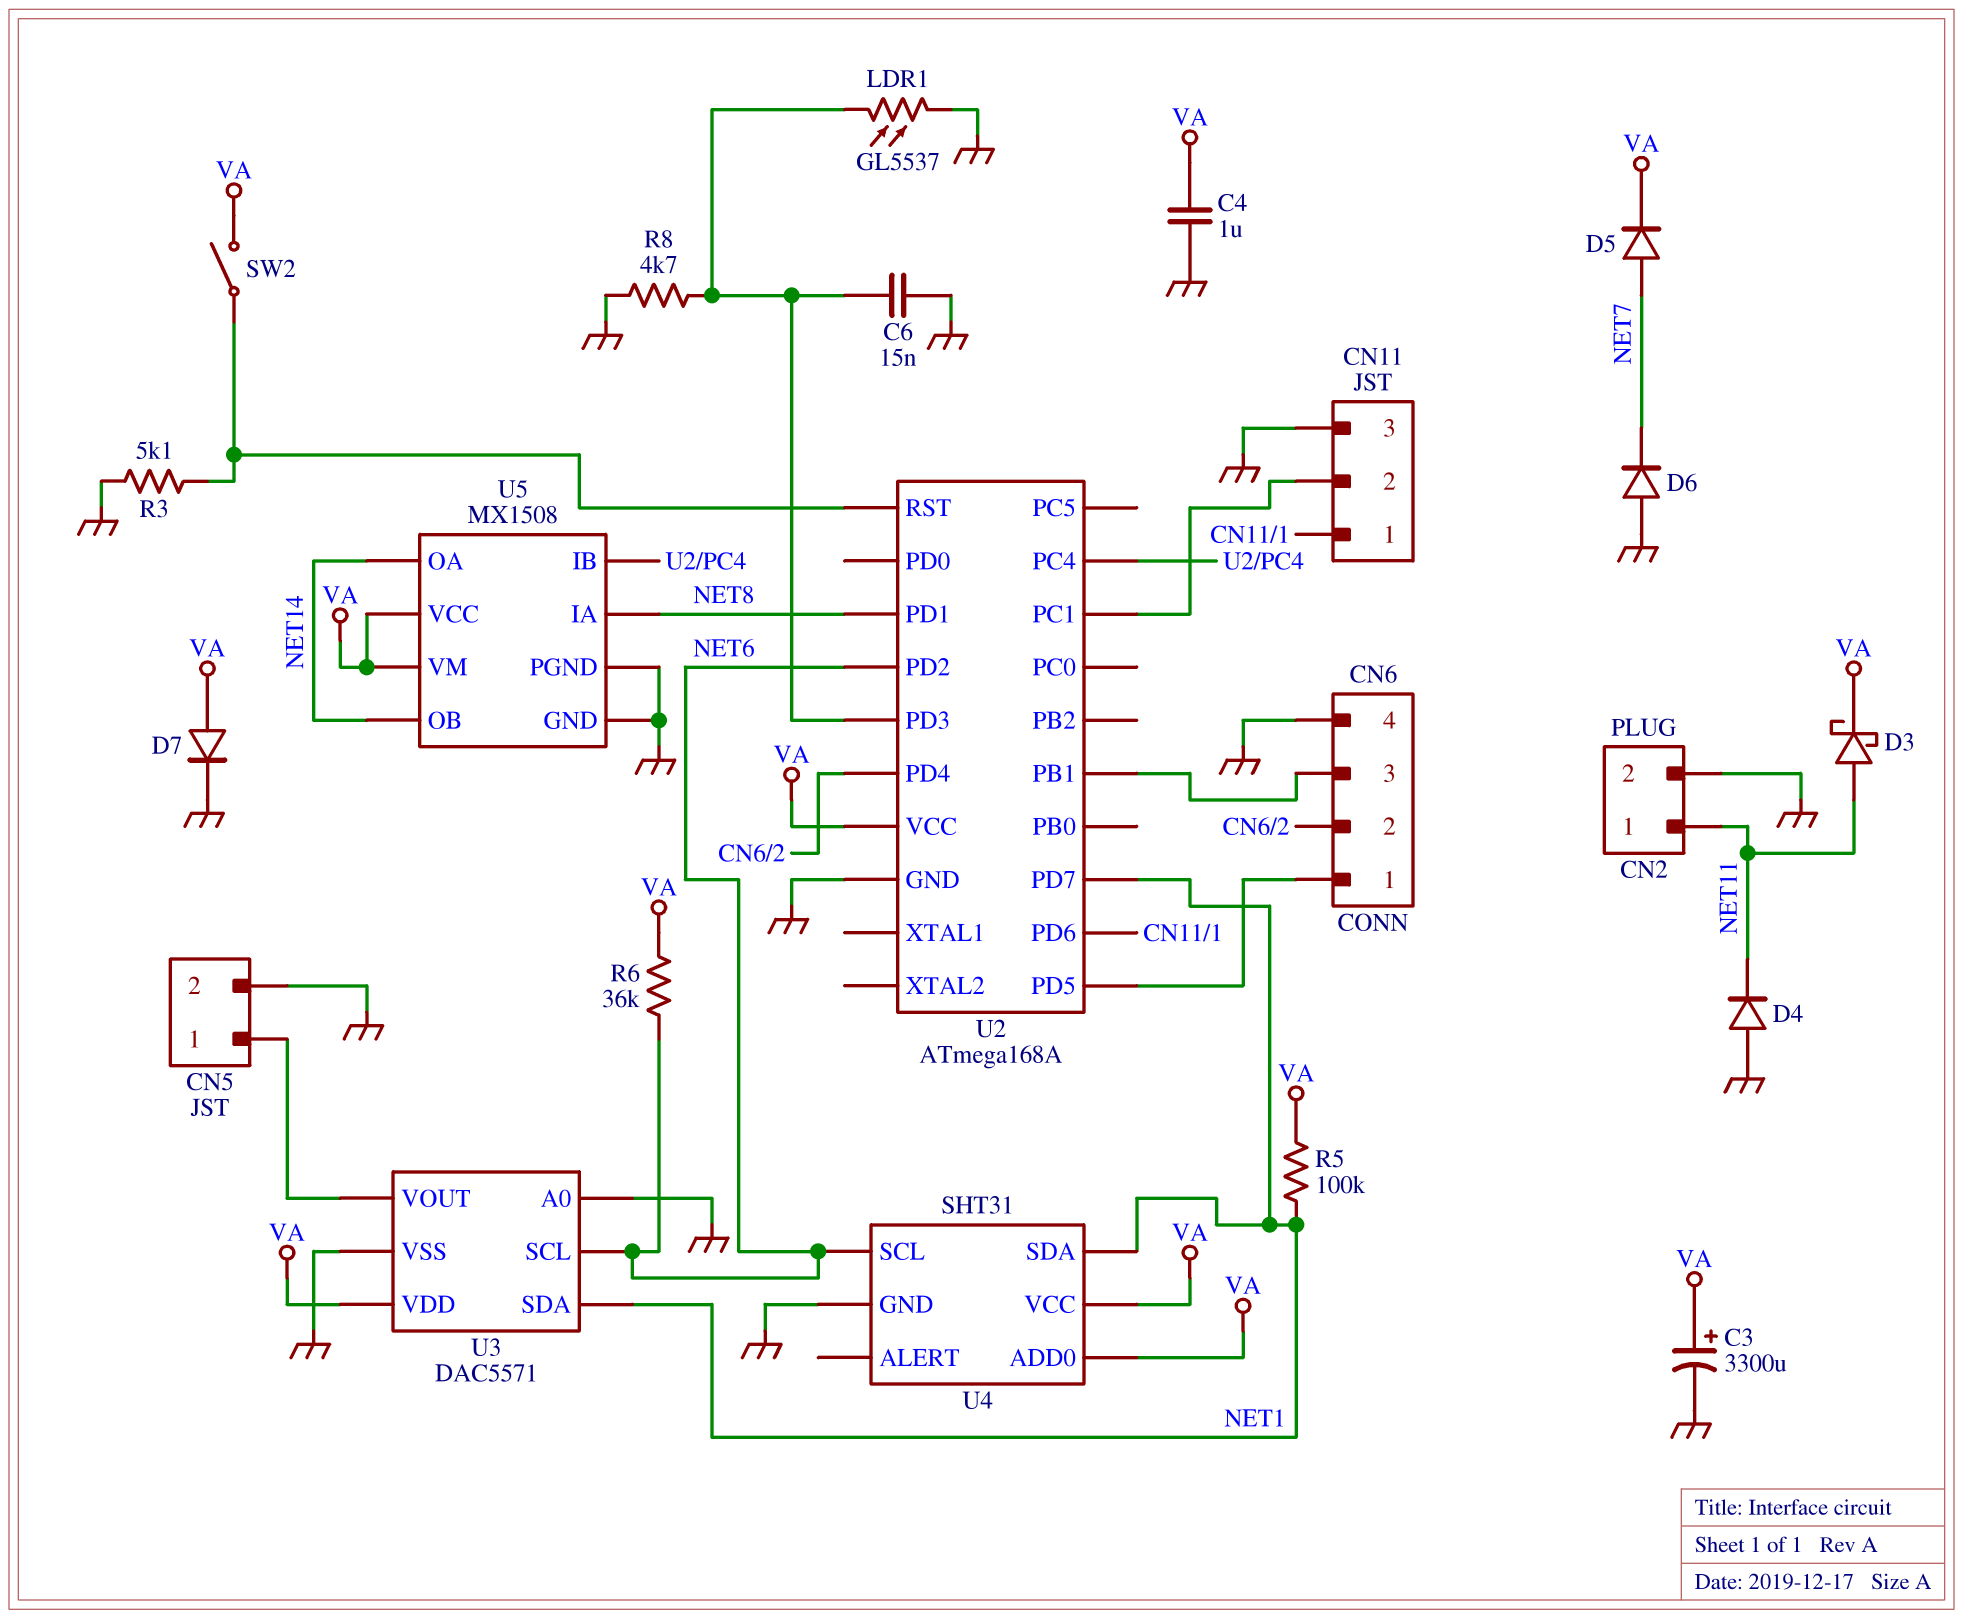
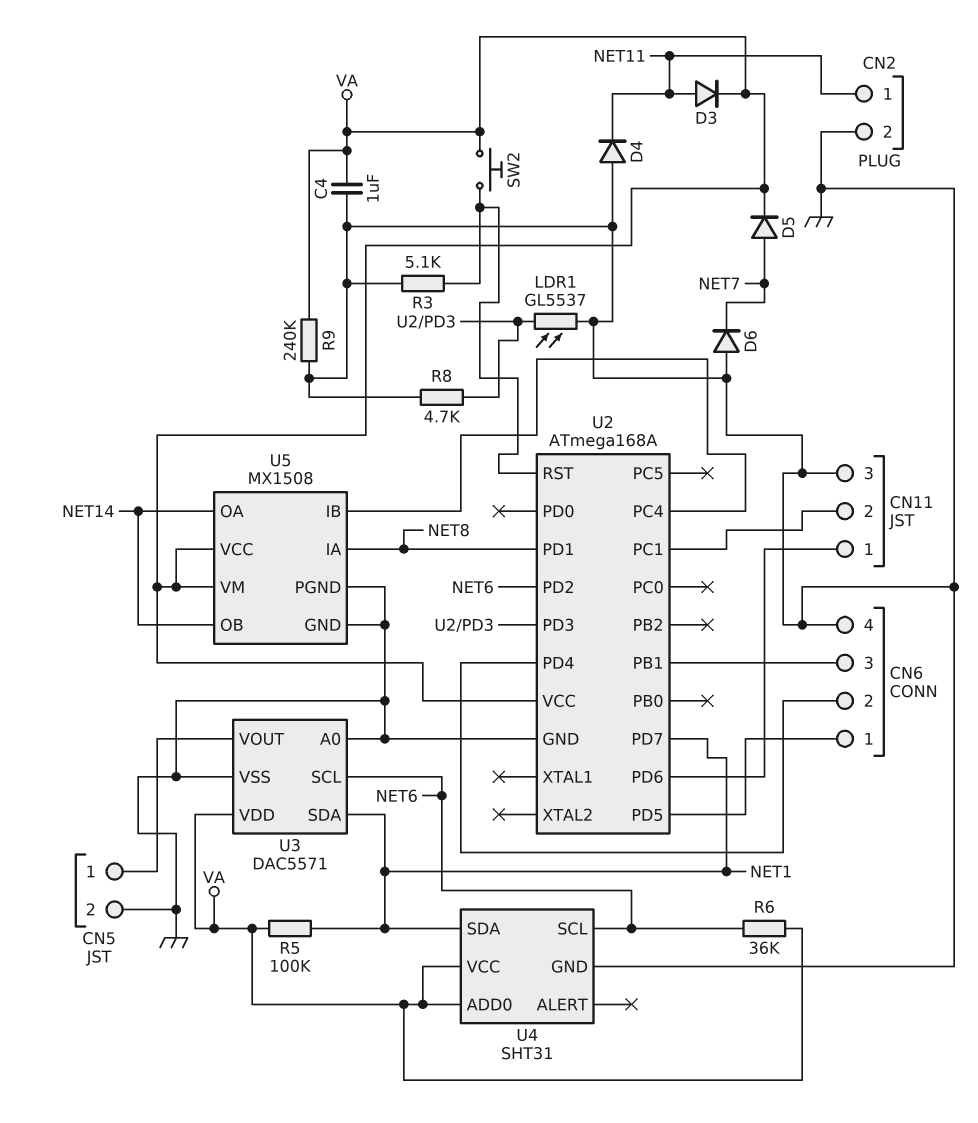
C3: 3300uF (plus VA, minus GND) -> none
C6: 15nF (GND, U2/PD3) -> none
D3: schottky (A NET11, K VA) -> diode (A NET11, K VA)
D7: diode (A VA, K GND) -> none
R9: none -> 240k (GND, VA)
SW2: switch (U2/RST, VA) -> button (U2/RST, VA)

